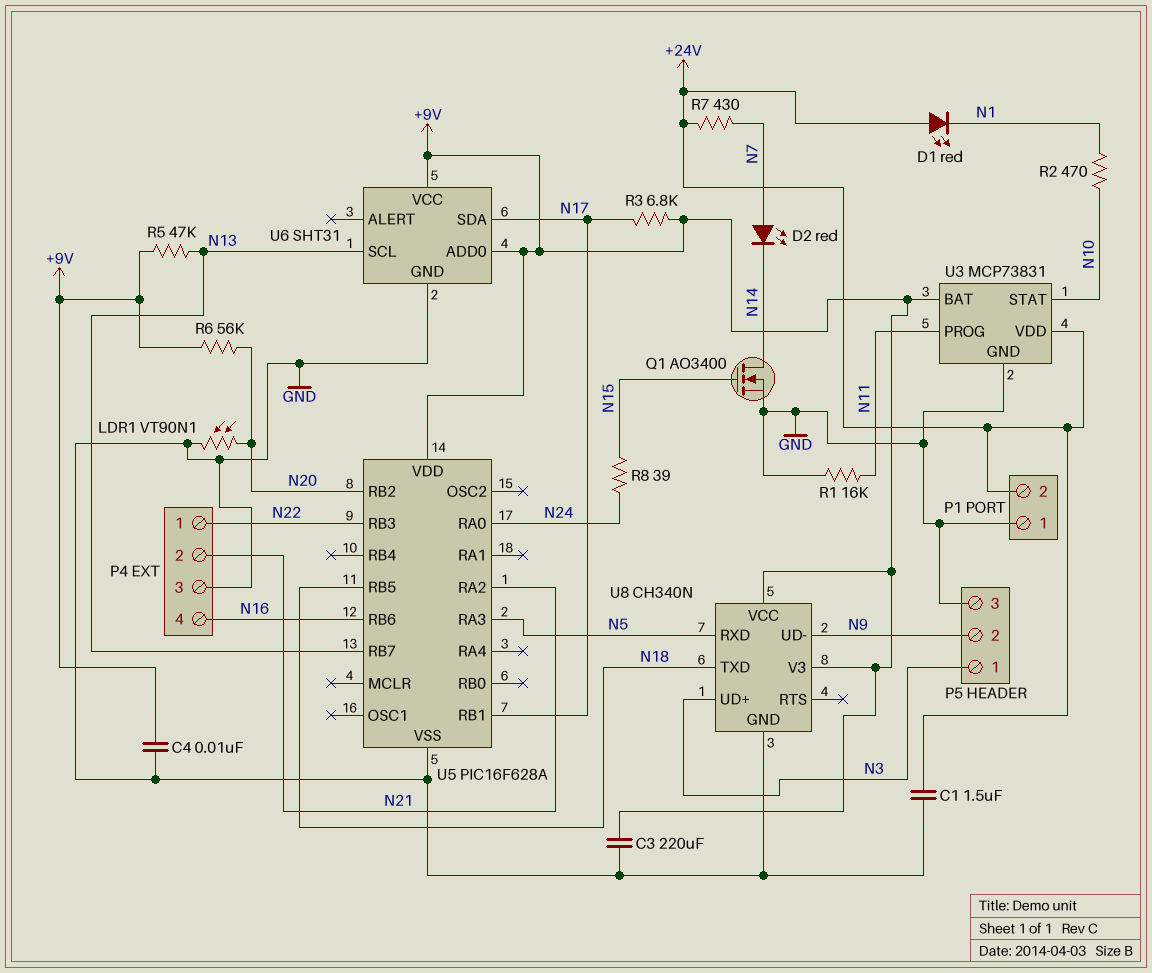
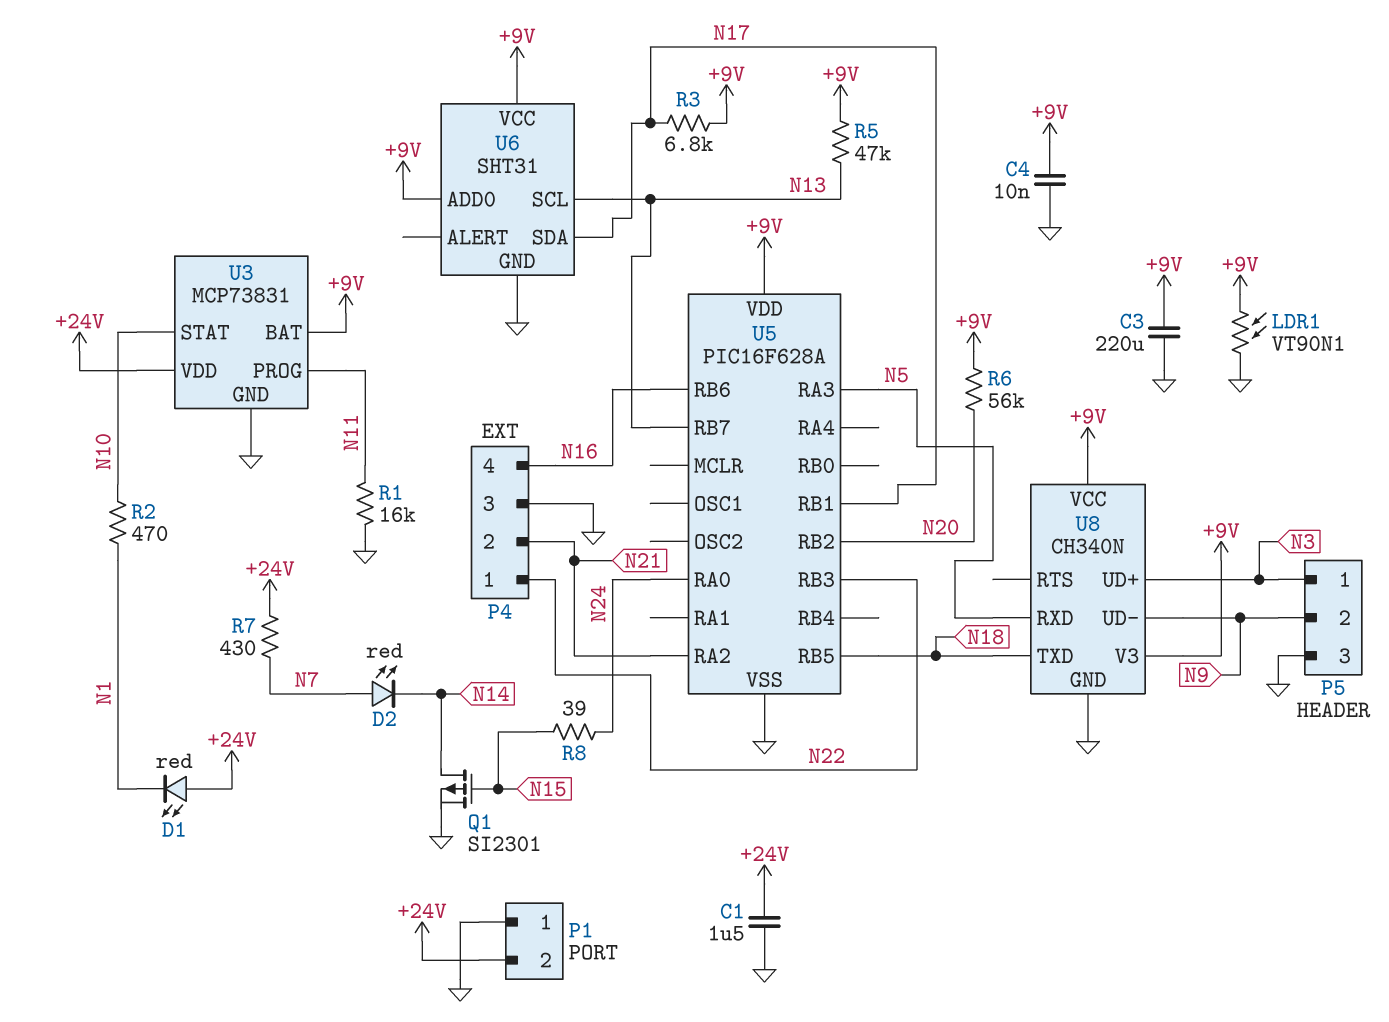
LDR1: VT90N1 (GND, N20) -> VT90N1 (+9V, GND)
Q1: NMOS AO3400 (G N15, D N14, S GND) -> PMOS SI2301 (G N15, D N14, S GND)

